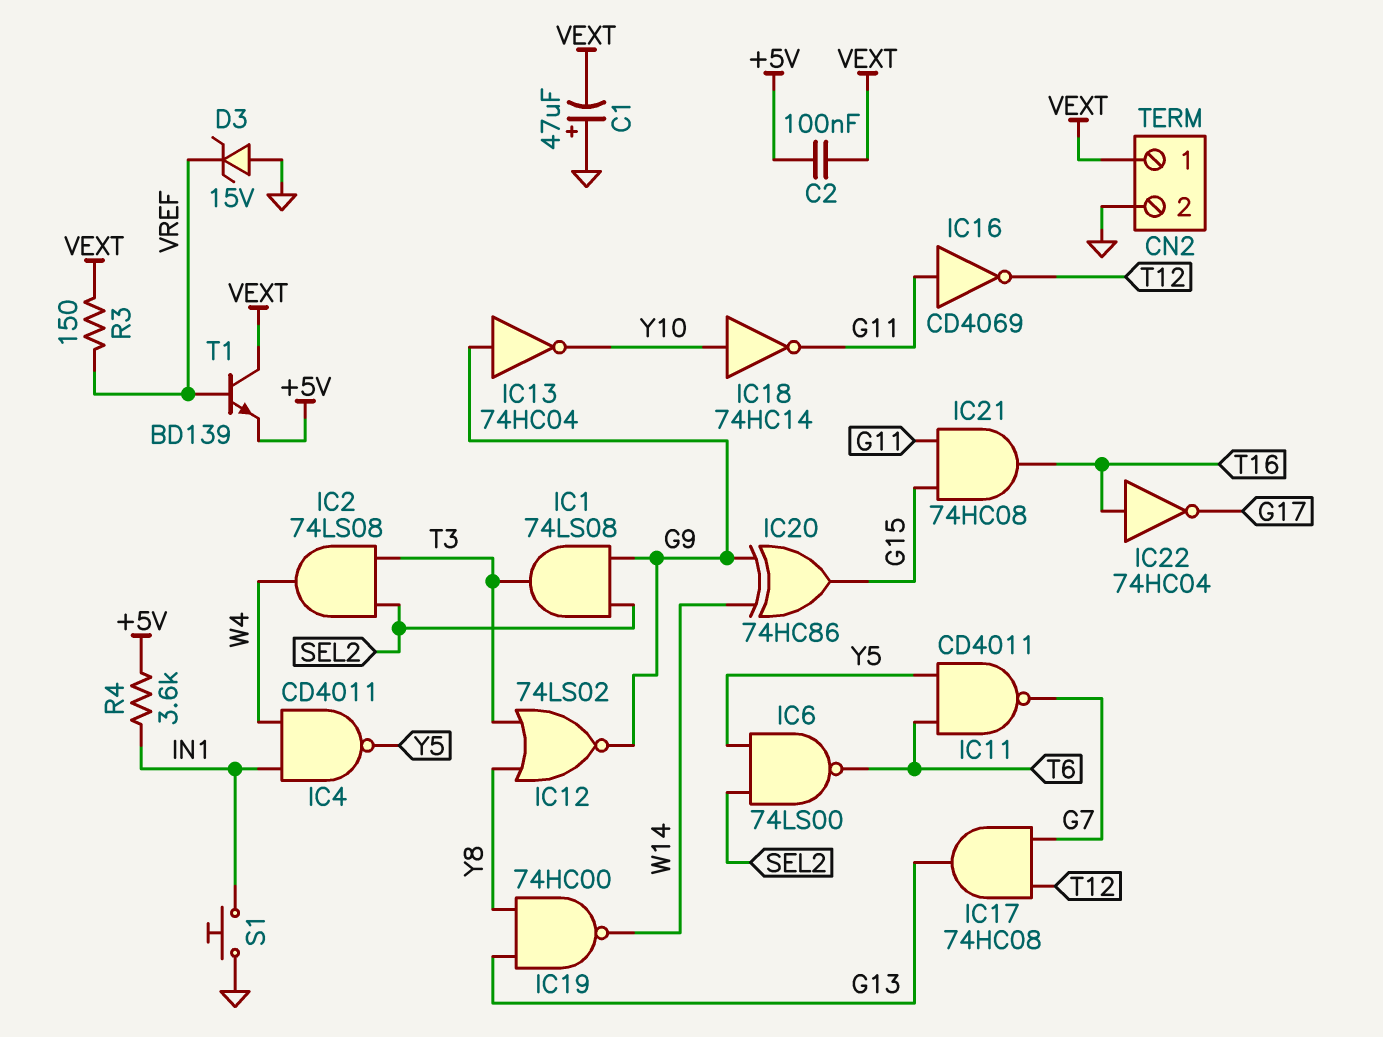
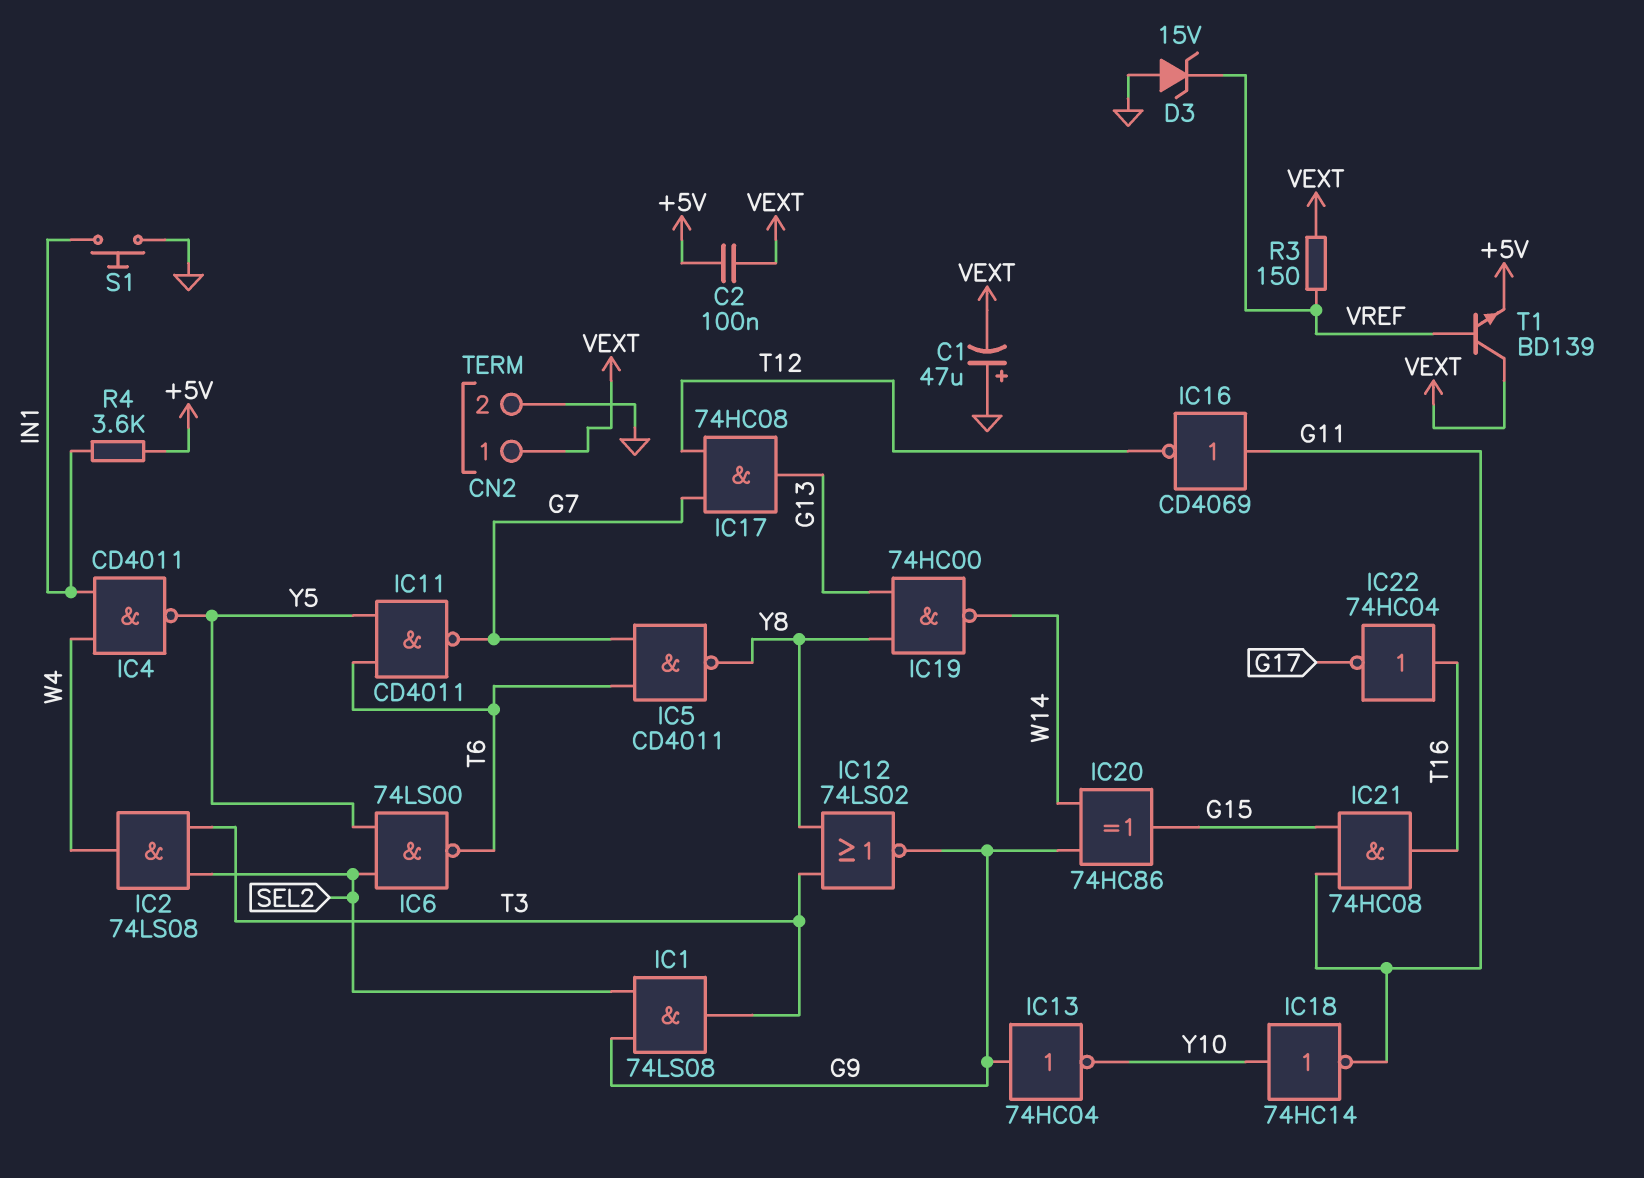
IC5: none -> NAND CD4011 (in G7, in T6, out Y8)

